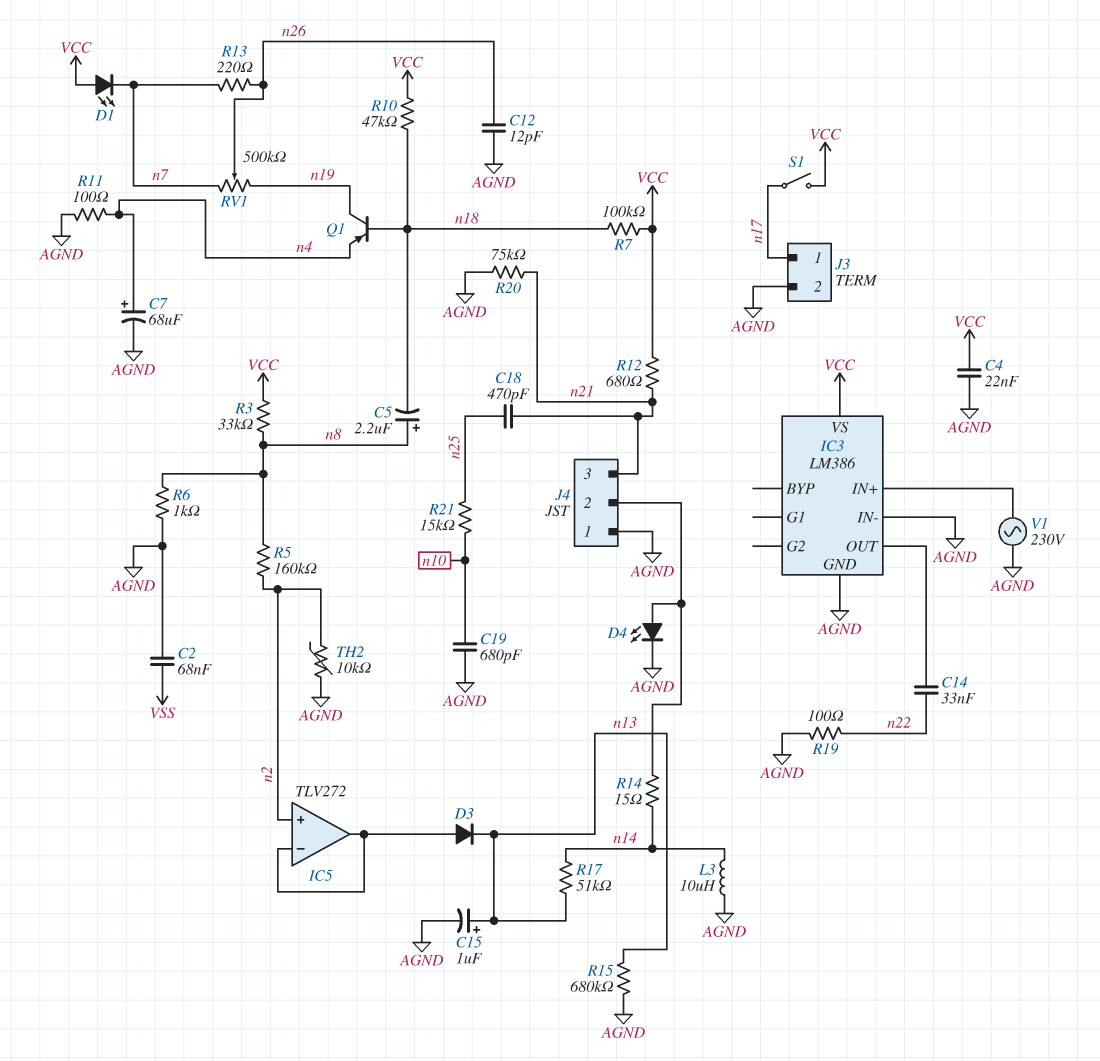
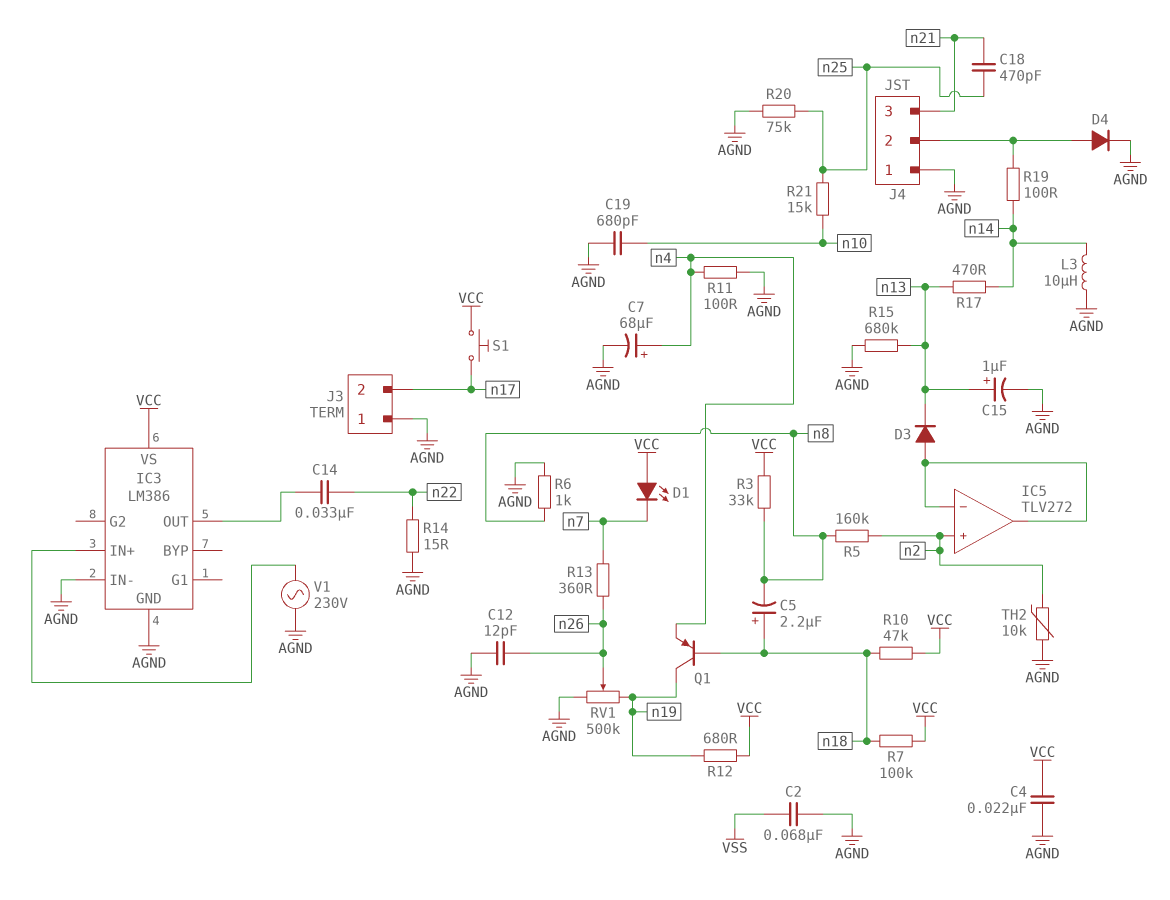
C5: 2.2uF (plus n8, minus n18) -> 2.2uF (plus n18, minus n8)
D4: LED (A J4/2, K AGND) -> diode (A J4/2, K AGND)
J3 pin 1: n17 -> AGND
J3 pin 2: AGND -> n17
R12: 680 (VCC, n21) -> 680 (VCC, n19)
R13: 220 (n7, n26) -> 360 (n7, n26)
R14: 15 (J4/2, n14) -> 15 (AGND, n22)
R17: 51k (n13, n14) -> 470 (n13, n14)
R19: 100 (AGND, n22) -> 100 (J4/2, n14)
R20: 75k (AGND, n21) -> 75k (AGND, n25)
RV1: 500k (n7, n19, wiper n26) -> 500k (AGND, n19, wiper n26)
S1: switch (VCC, n17) -> button (VCC, n17)

